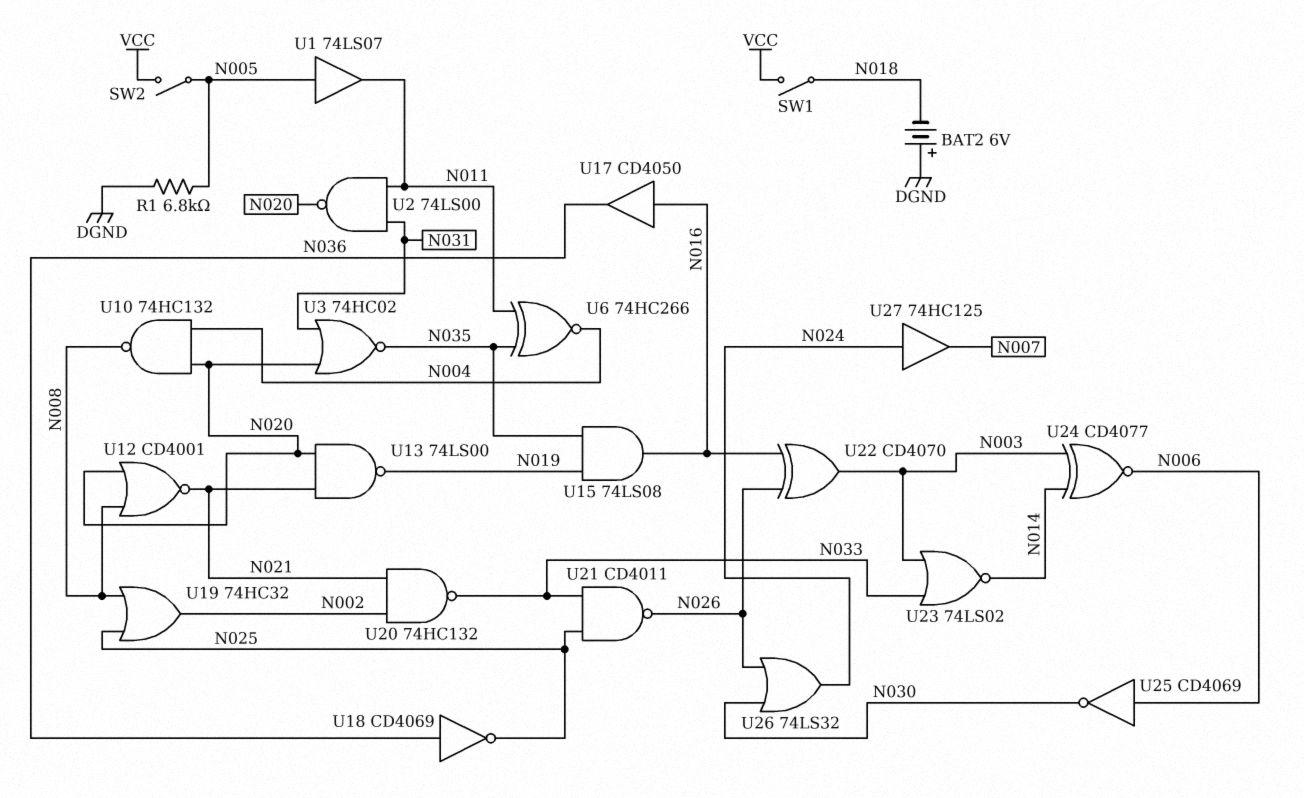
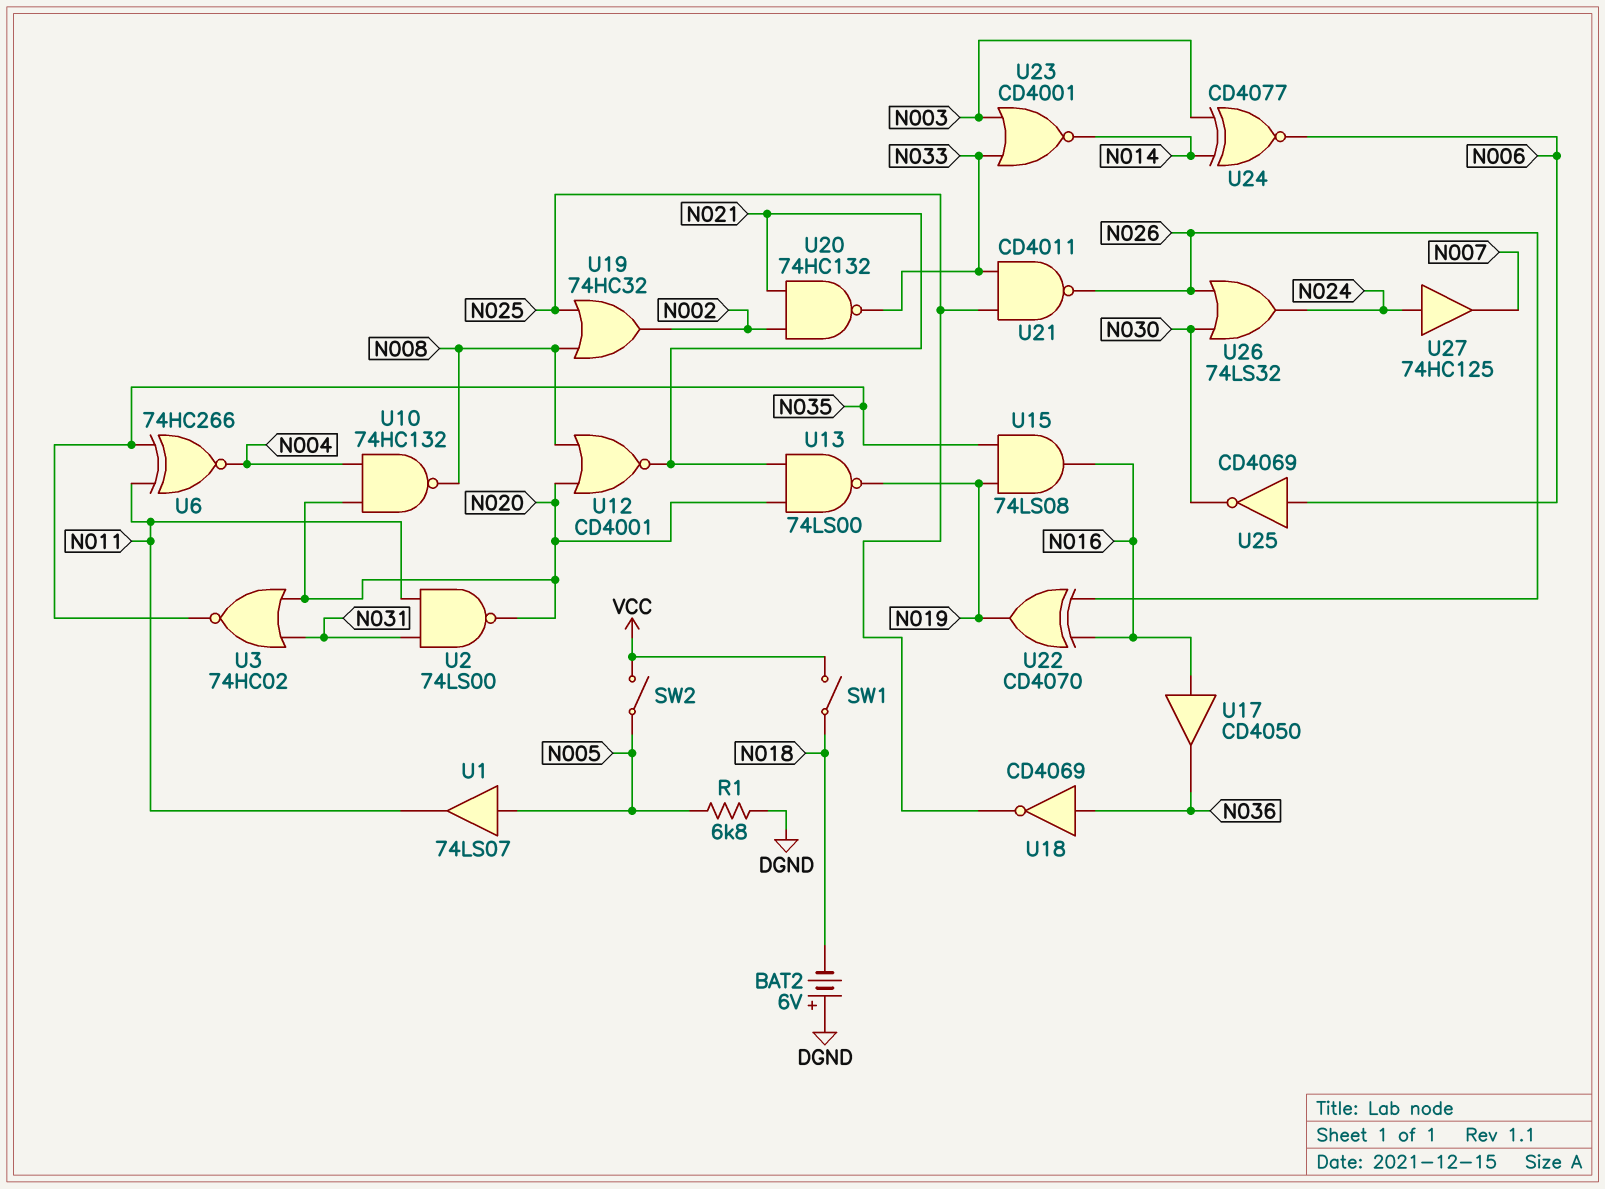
U22: XOR CD4070 (in N016, in N026, out N003) -> XOR CD4070 (in N016, in N026, out N019)
U23: NOR 74LS02 (in N003, in N033, out N014) -> NOR CD4001 (in N003, in N033, out N014)

